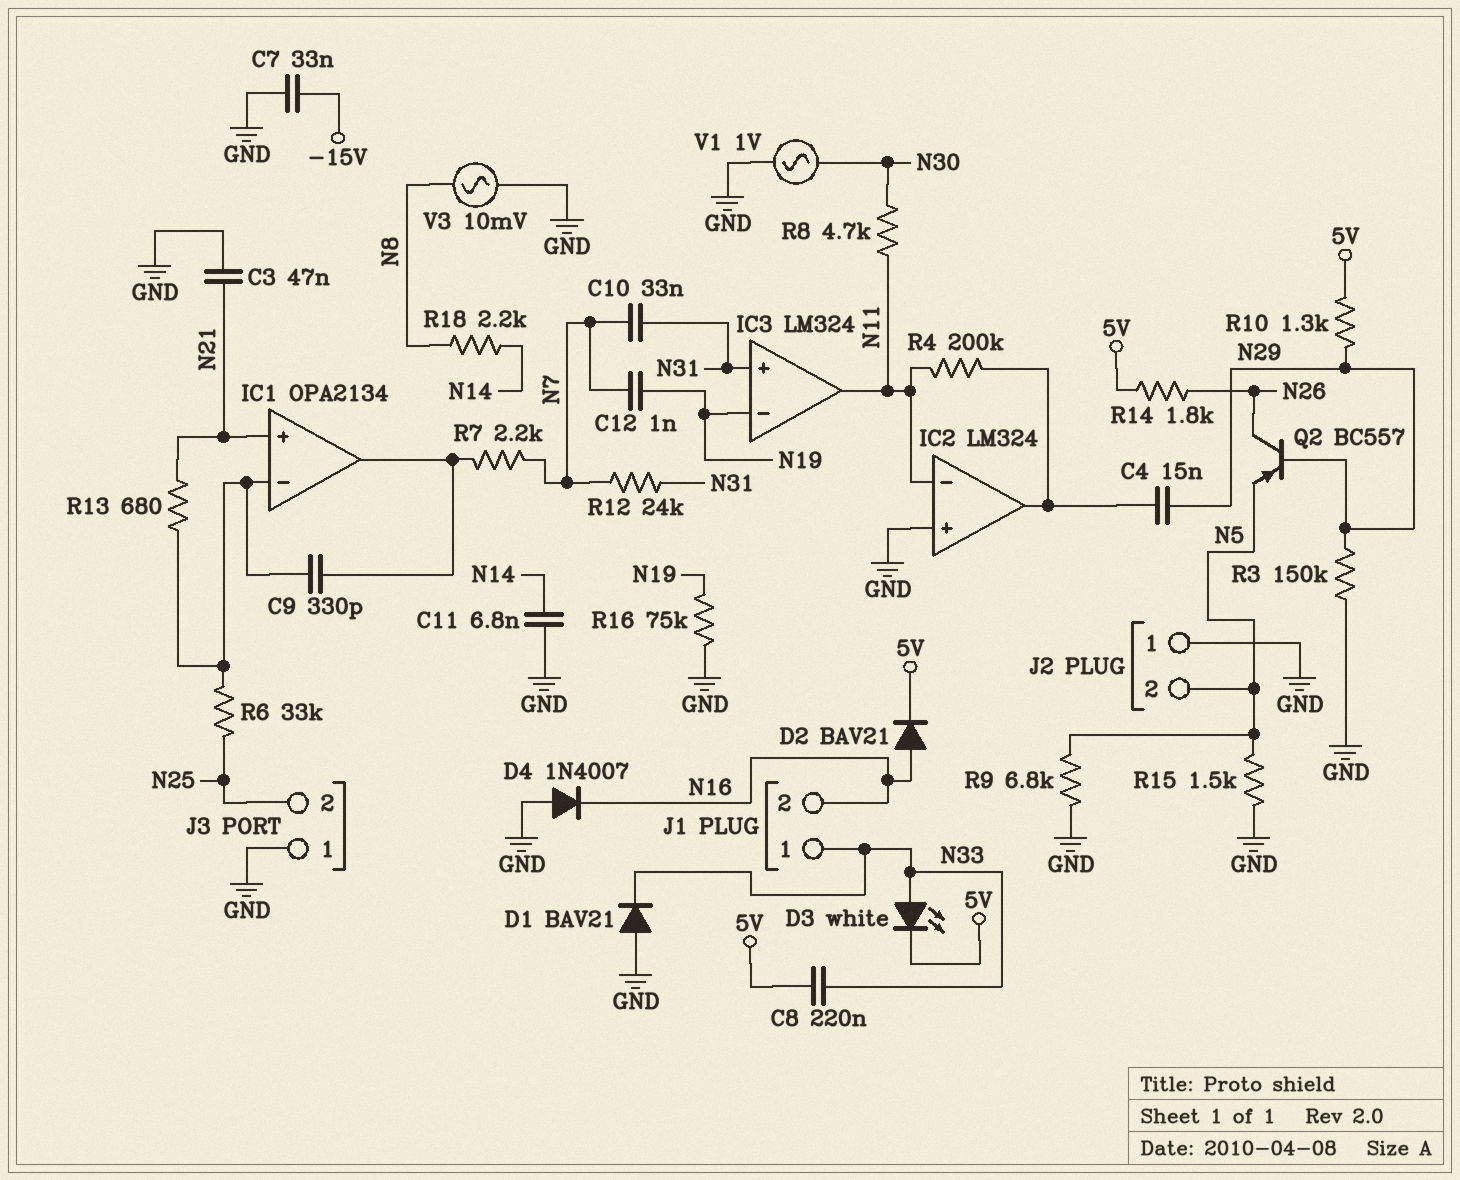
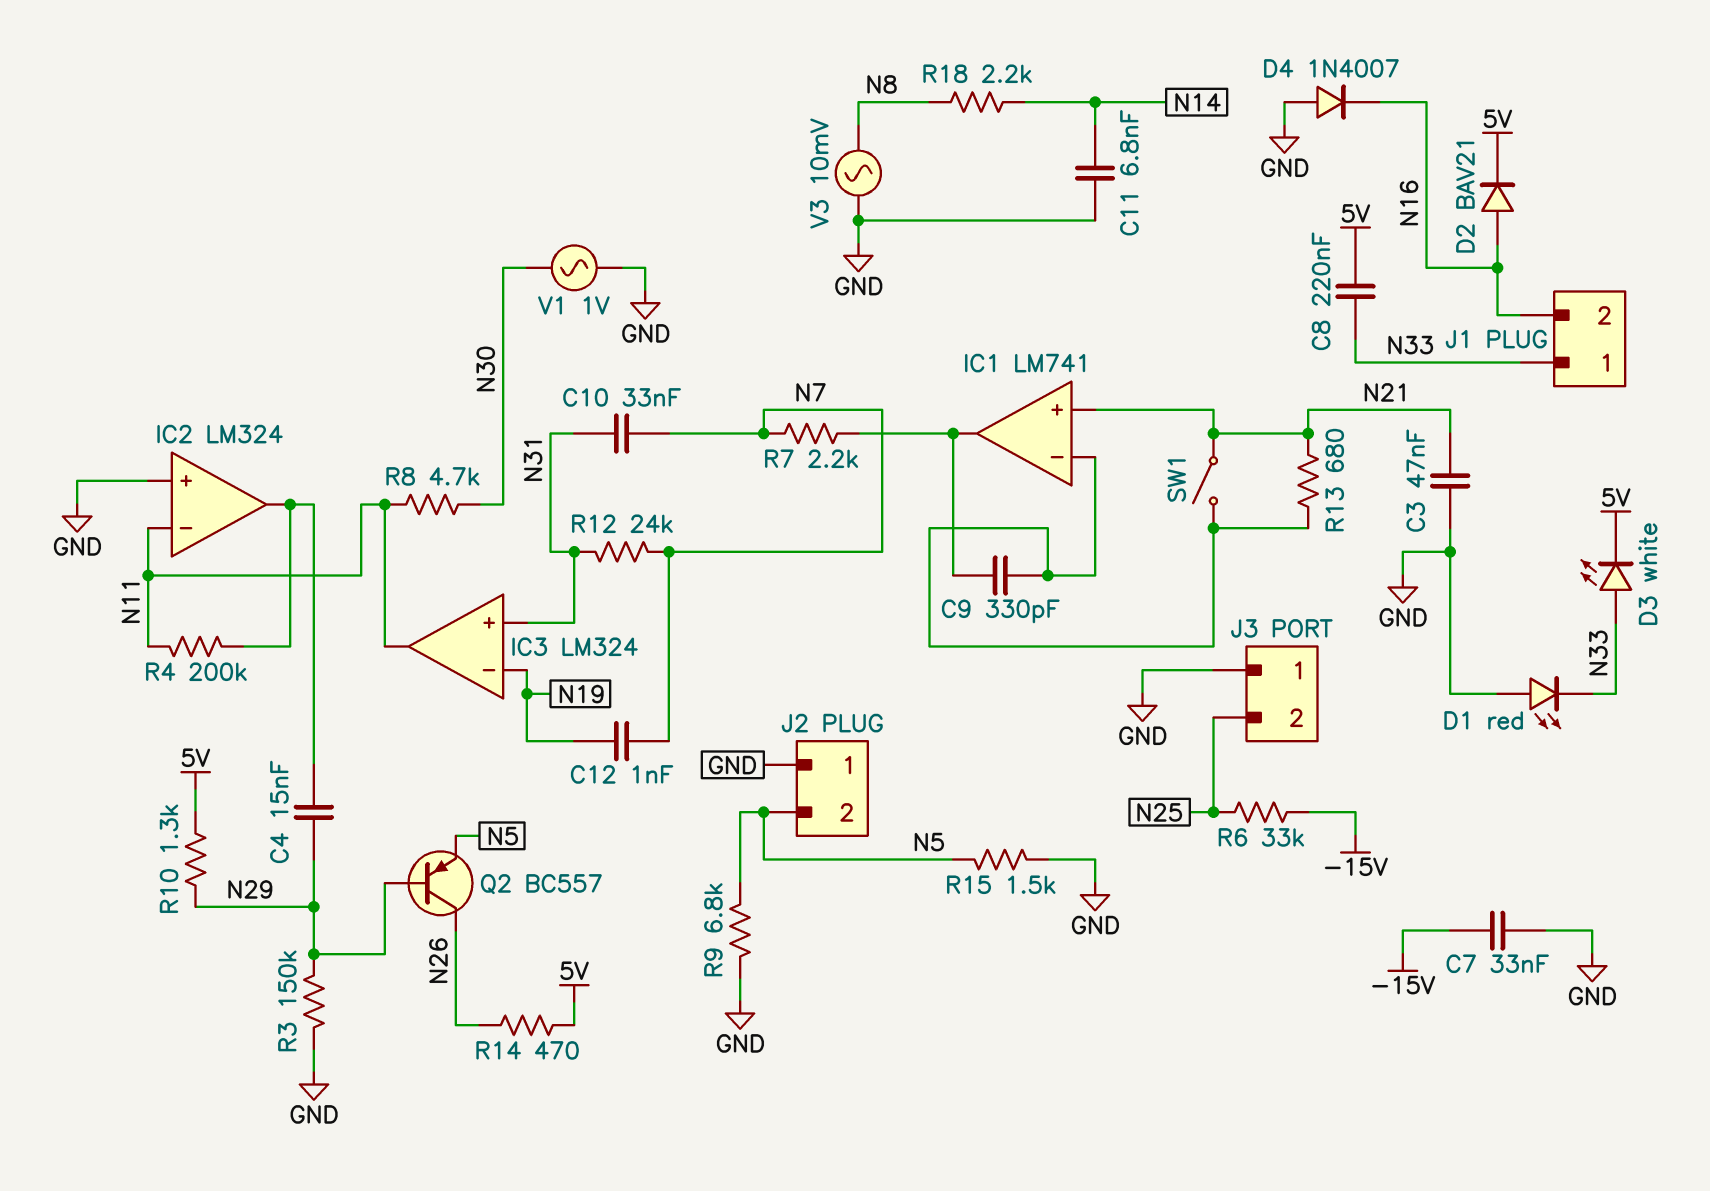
D1: diode BAV21 (A GND, K N33) -> LED red (A GND, K N33)
IC1: OPA2134 -> LM741
R6: 33k (IC1/in-, N25) -> 33k (-15V, N25)
R14: 1.8k (5V, N26) -> 470 (5V, N26)
R16: 75k (GND, N19) -> none
SW1: none -> switch (IC1/in-, N21)

